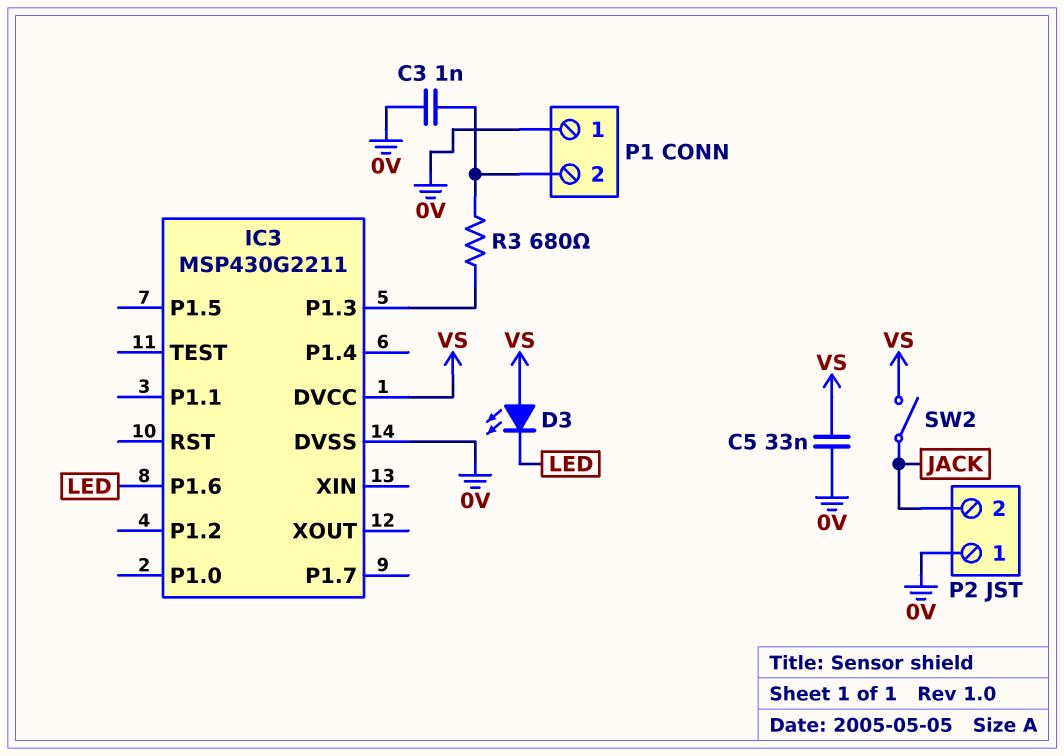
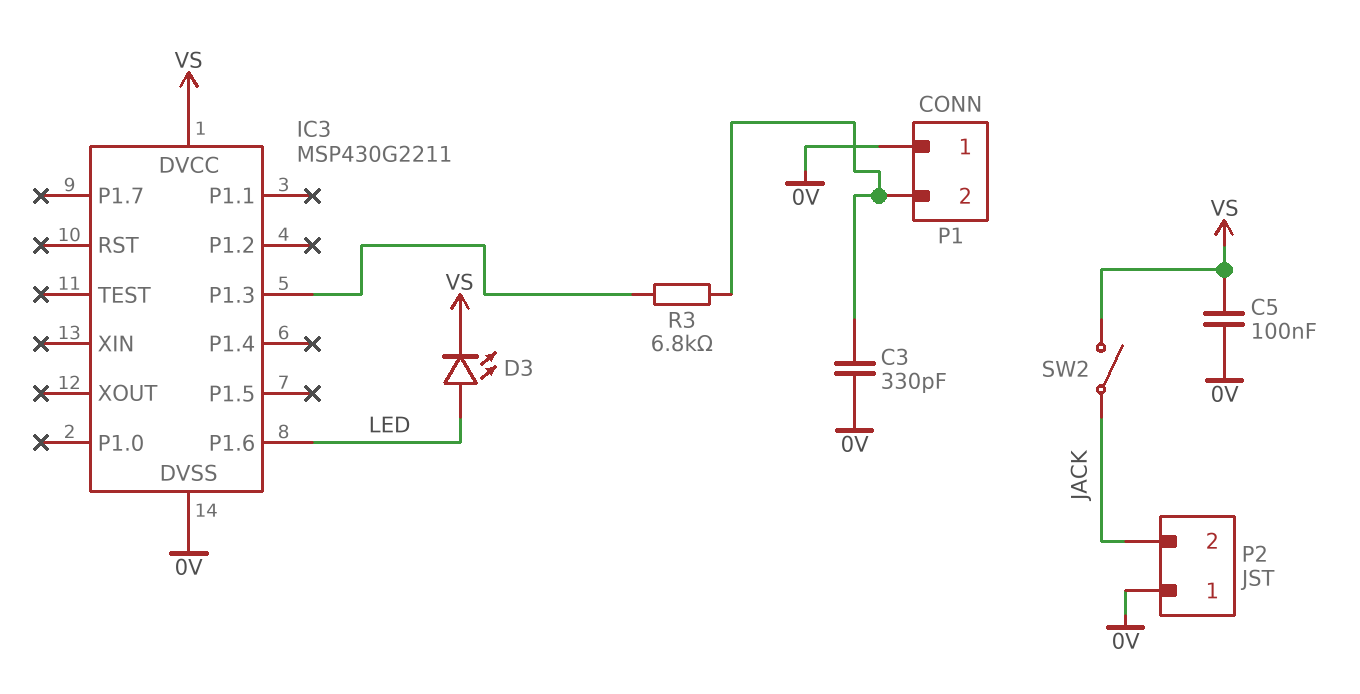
C3: 1nF (0V, P1/2) -> 330pF (0V, P1/2)
C5: 33nF (0V, VS) -> 100nF (0V, VS)
D3: LED (A VS, K LED) -> LED (A LED, K VS)
R3: 680 (IC3/P1.3, P1/2) -> 6.8k (IC3/P1.3, P1/2)

